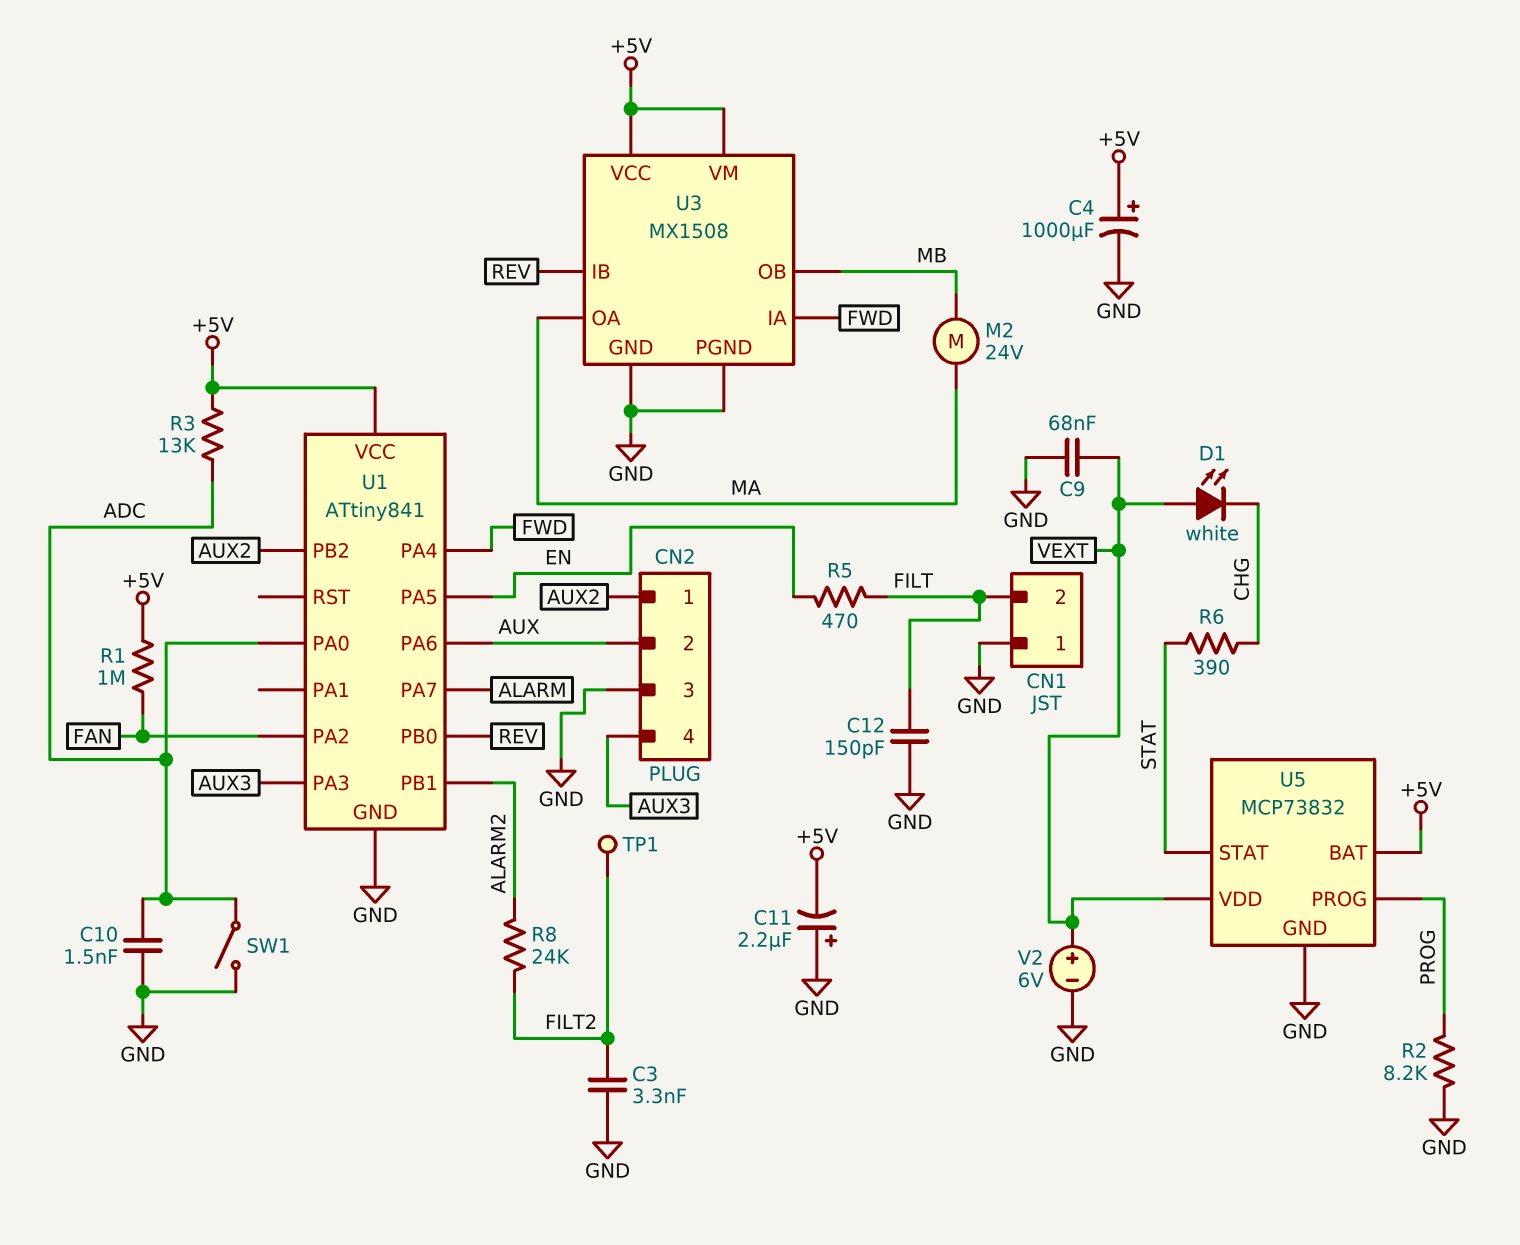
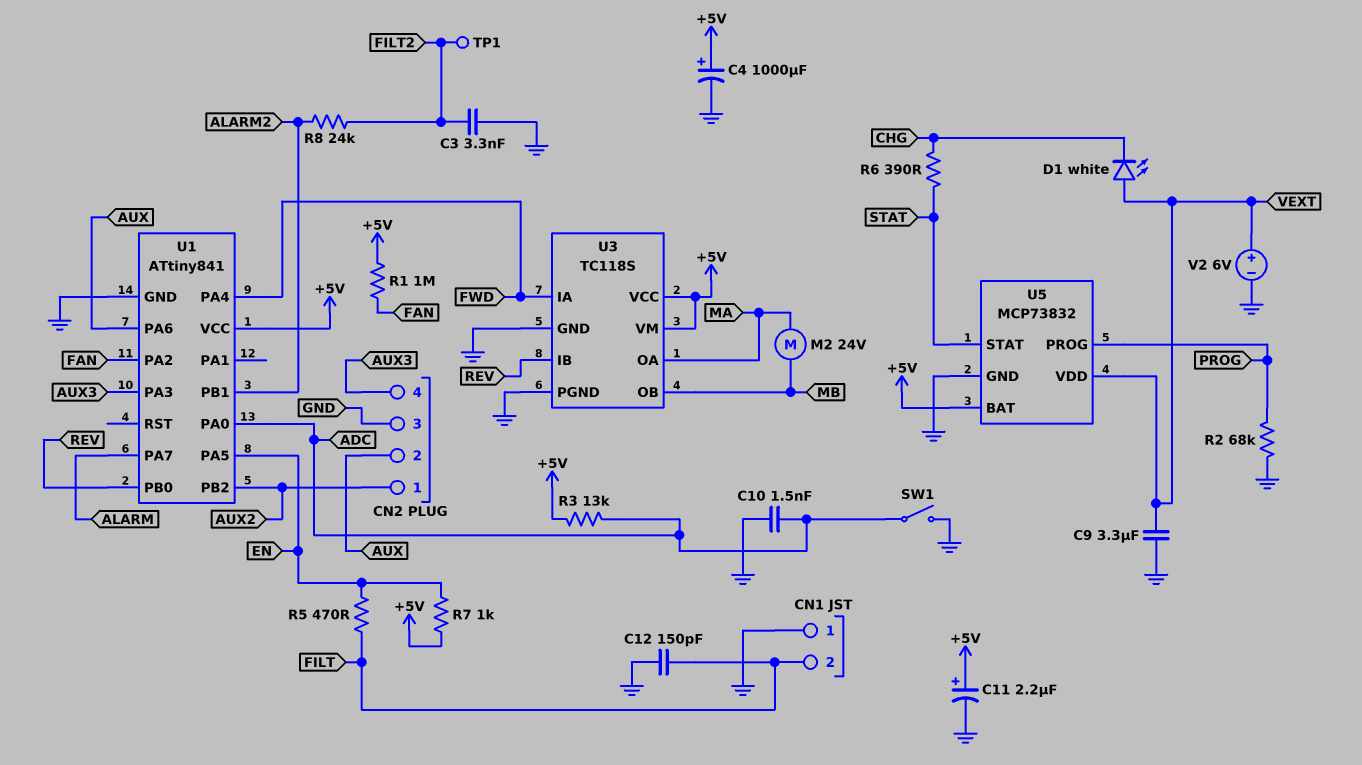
C9: 68nF (GND, VEXT) -> 3.3uF (GND, VEXT)
C11: 2.2uF (plus GND, minus +5V) -> 2.2uF (plus +5V, minus GND)
R2: 8.2k (GND, PROG) -> 68k (GND, PROG)
R7: none -> 1k (+5V, EN)
U3: MX1508 -> TC118S

